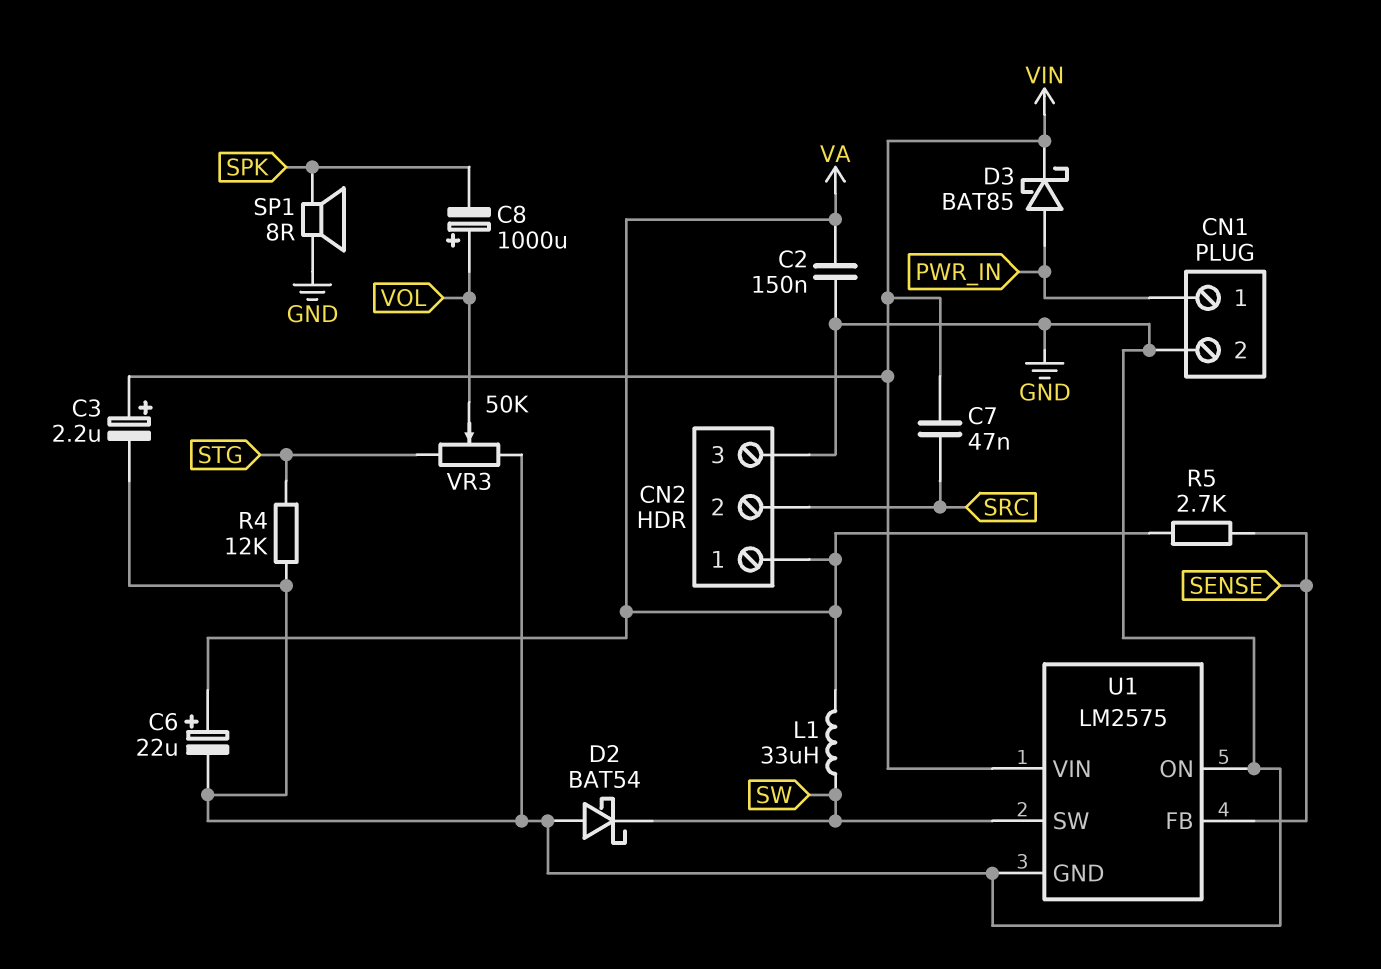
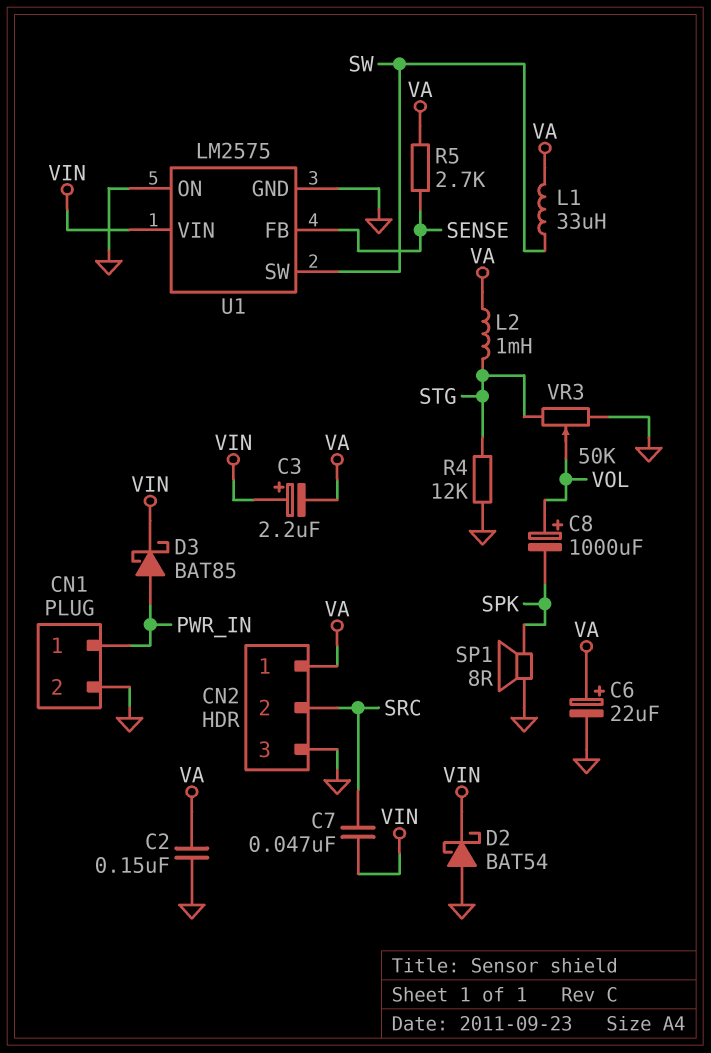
C3: 2.2uF (plus VIN, minus GND) -> 2.2uF (plus VIN, minus VA)
D2: schottky BAT54 (A GND, K SW) -> schottky BAT54 (A GND, K VIN)
L2: none -> 1mH (STG, VA)

